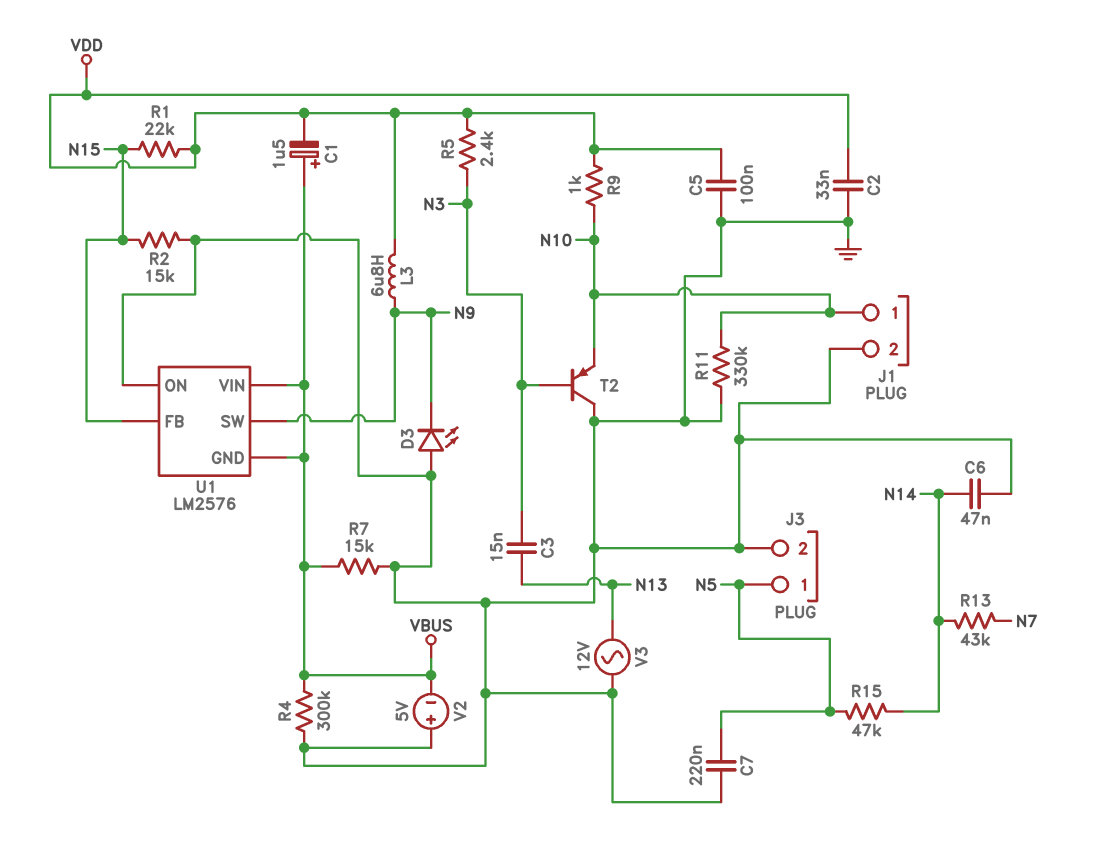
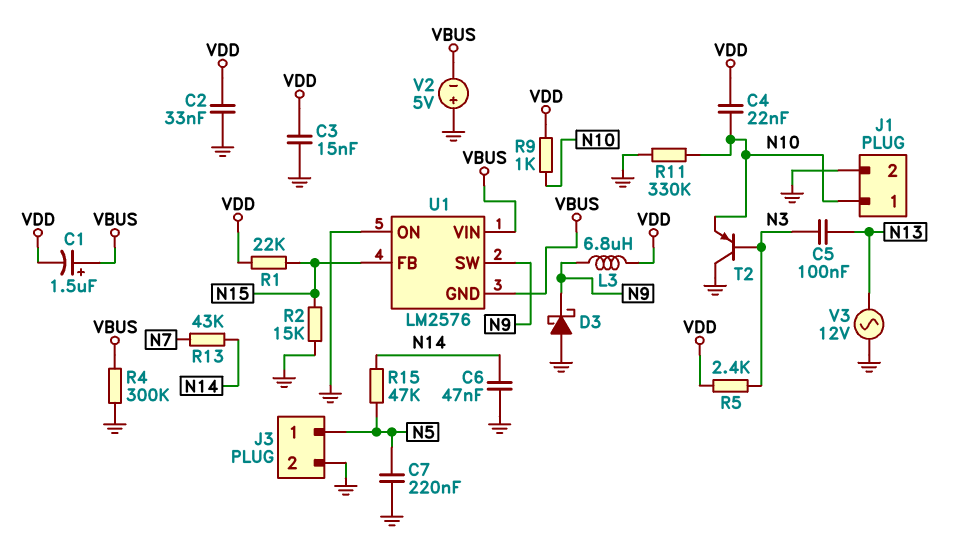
C3: 15nF (N3, N13) -> 15nF (GND, VDD)
C4: none -> 22nF (N10, VDD)
C5: 100nF (GND, VDD) -> 100nF (N3, N13)
D3: LED (A GND, K N9) -> schottky (A GND, K N9)
R7: 15k (GND, VBUS) -> none

